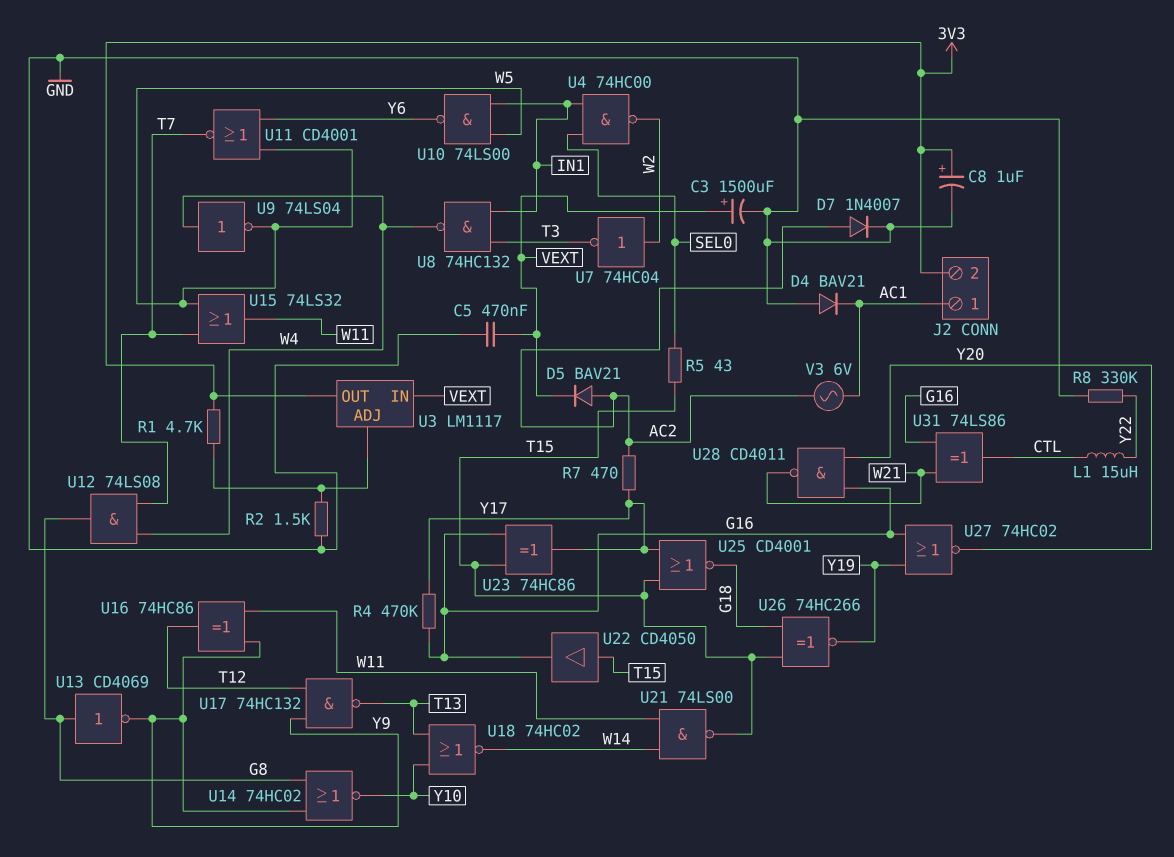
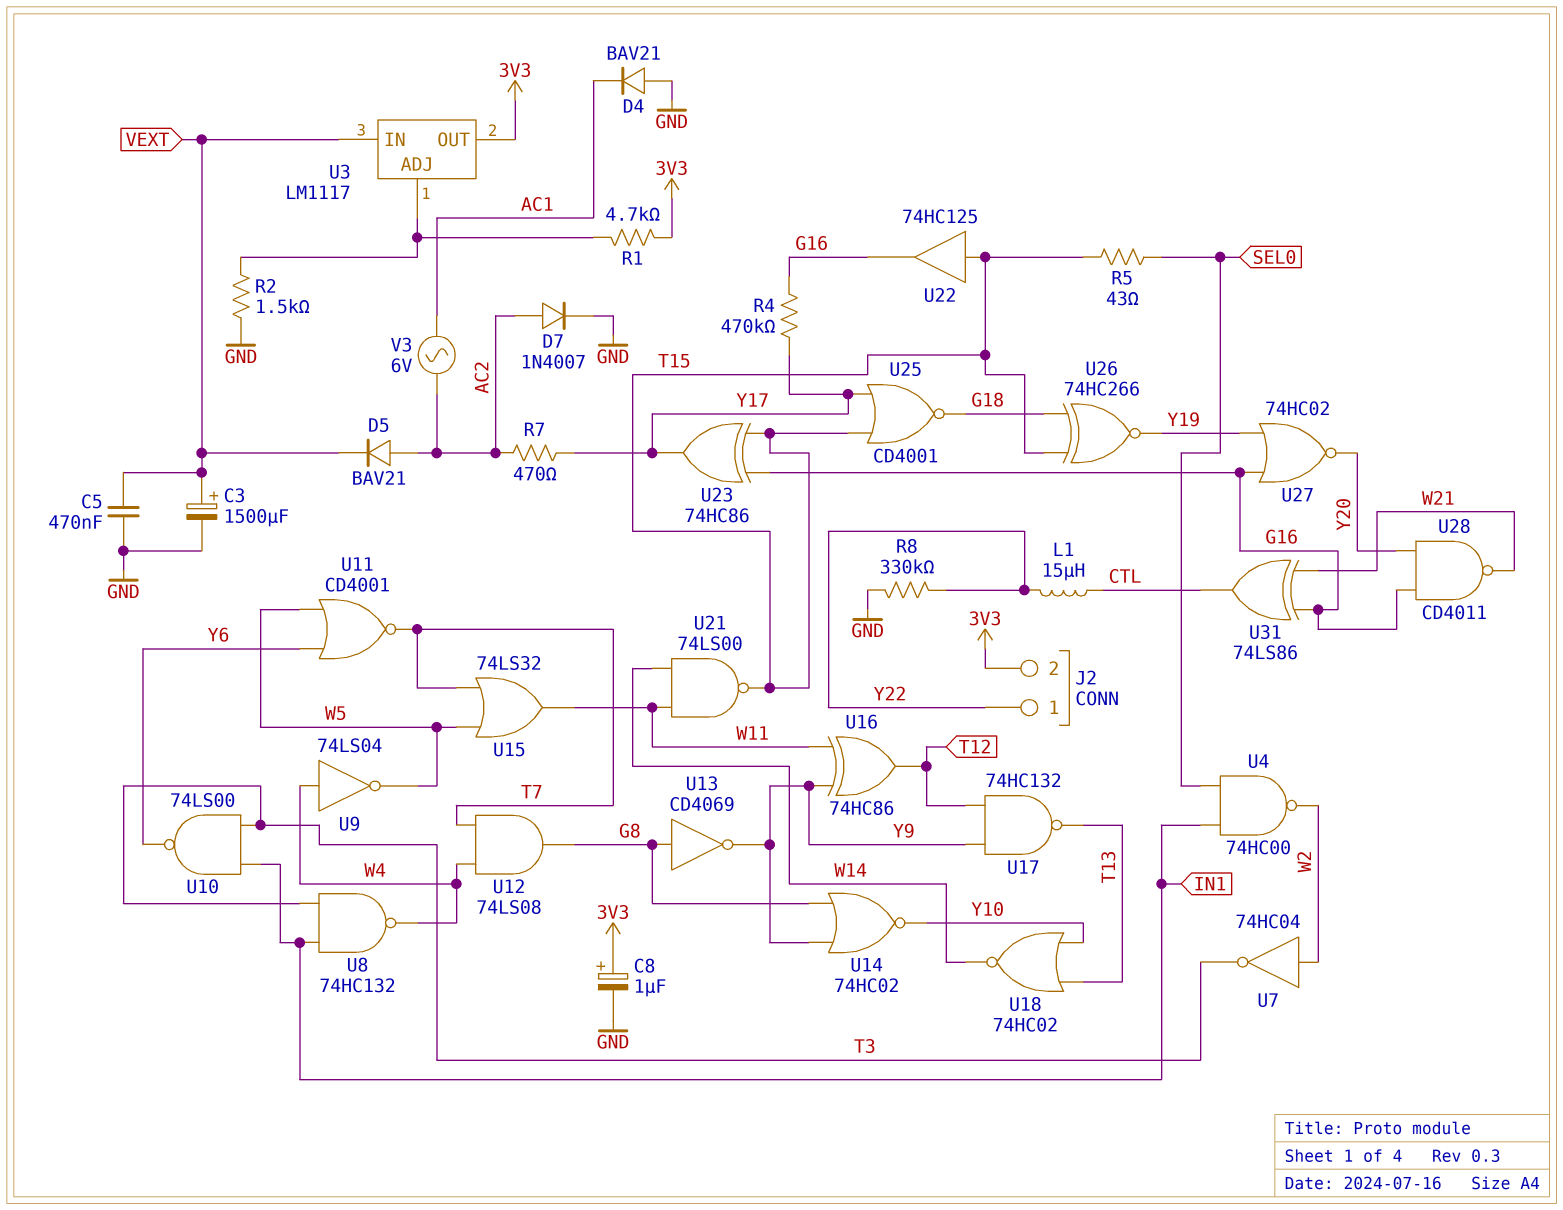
J2 pin 1: AC1 -> Y22
U10: NAND 74LS00 (in IN1, in W5, out Y6) -> NAND 74LS00 (in IN1, in T3, out Y6)
U22: buffer CD4050 (in T15, out G16) -> buffer 74HC125 (in T15, out G16)

